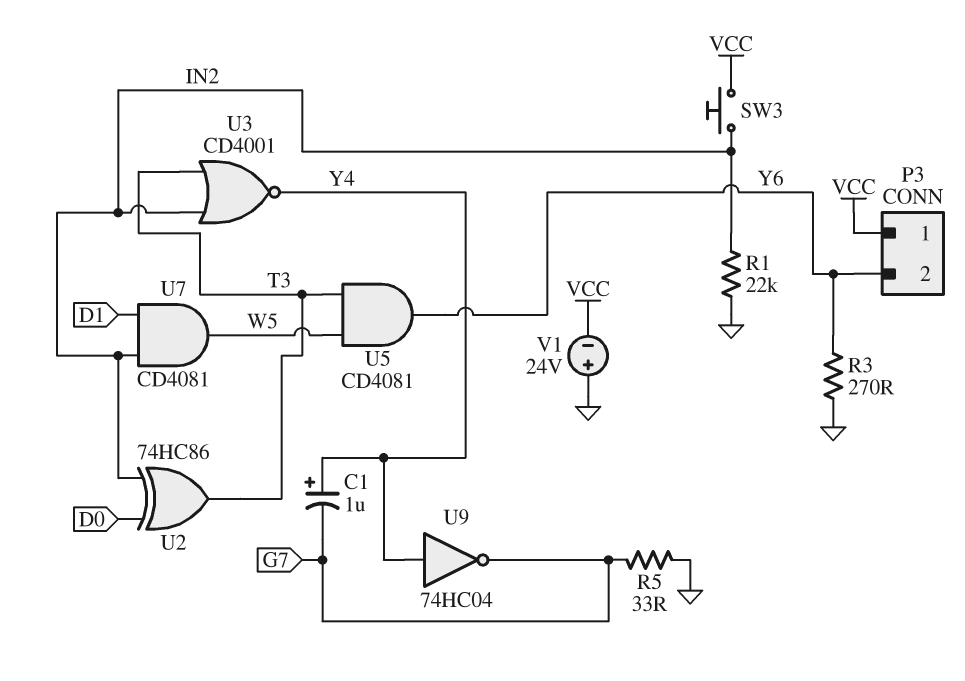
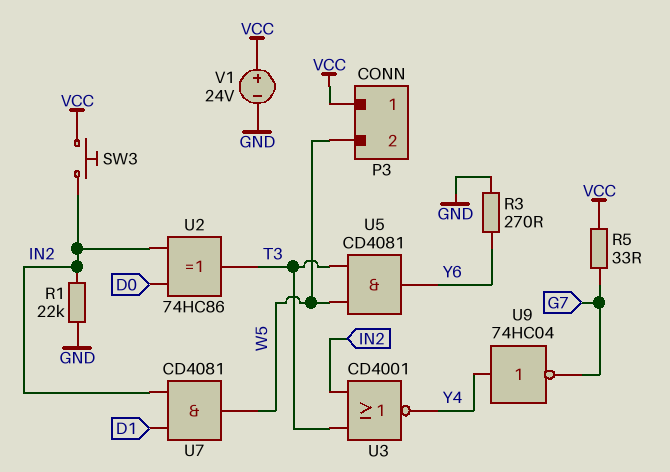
C1: 1uF (plus Y4, minus G7) -> none
P3 pin 2: Y6 -> W5
R5: 33 (G7, GND) -> 33 (G7, VCC)
V1: 24V (plus GND, minus VCC) -> 24V (plus VCC, minus GND)

